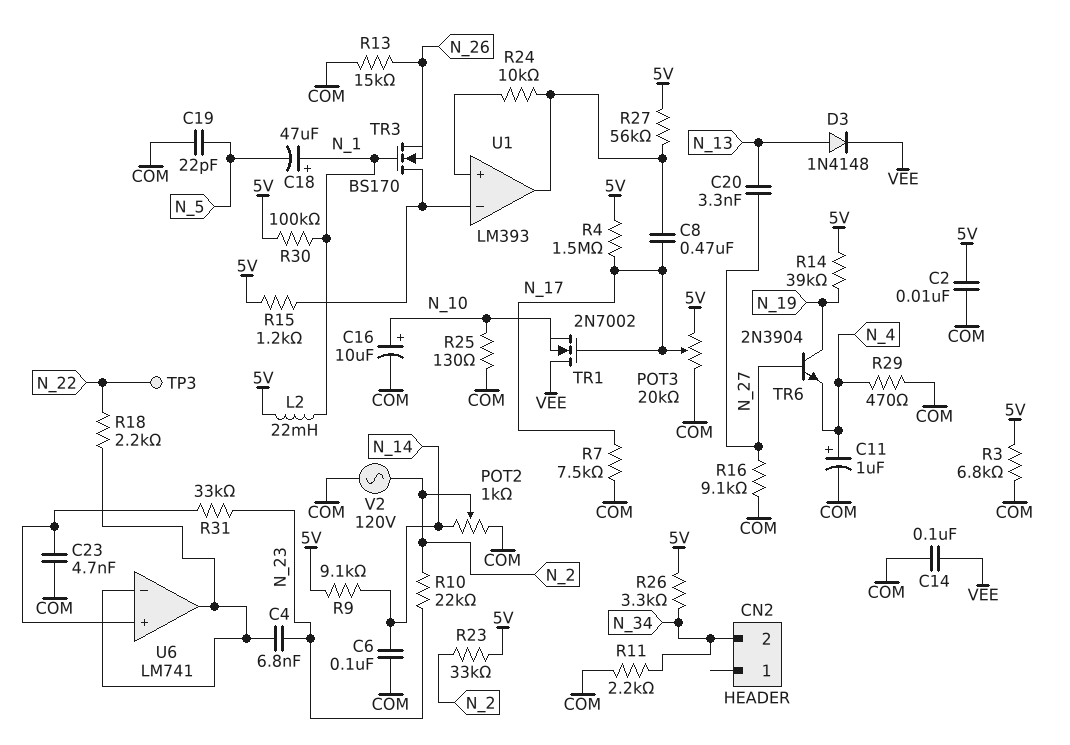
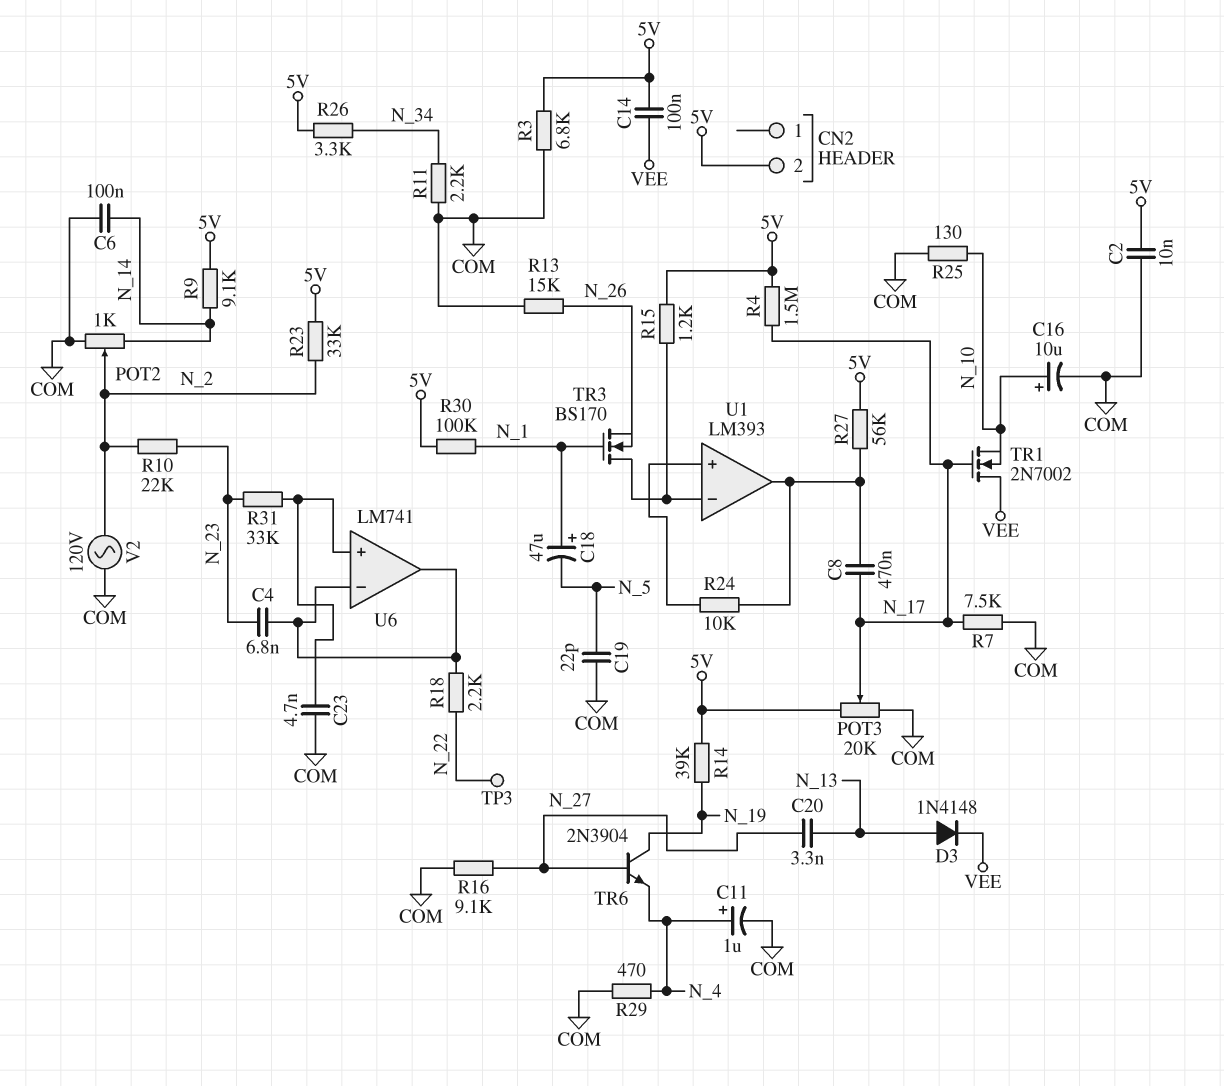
C14: 100nF (COM, VEE) -> 100nF (5V, VEE)
CN2 pin 2: N_34 -> 5V
L2: 22mH (5V, N_1) -> none

